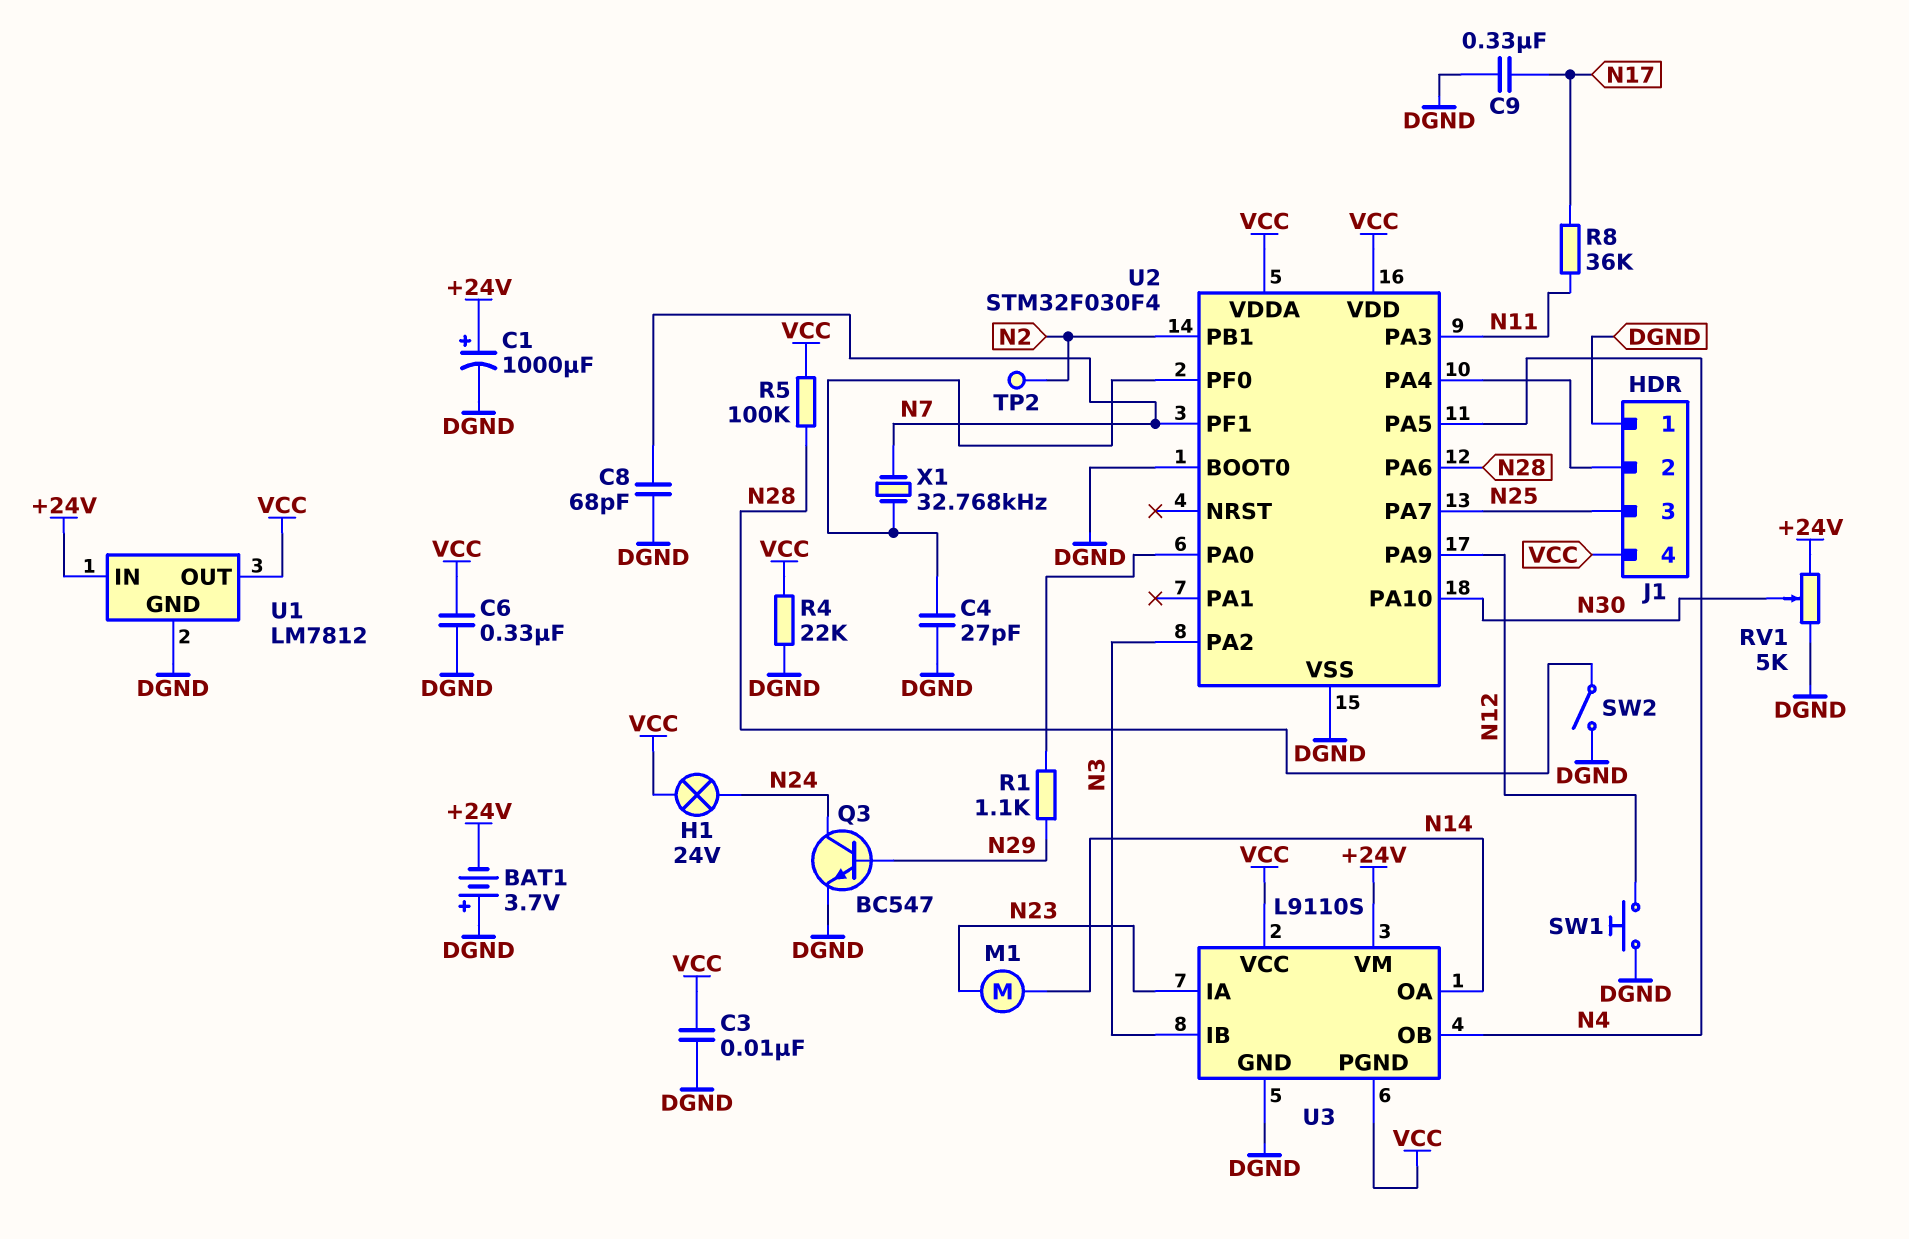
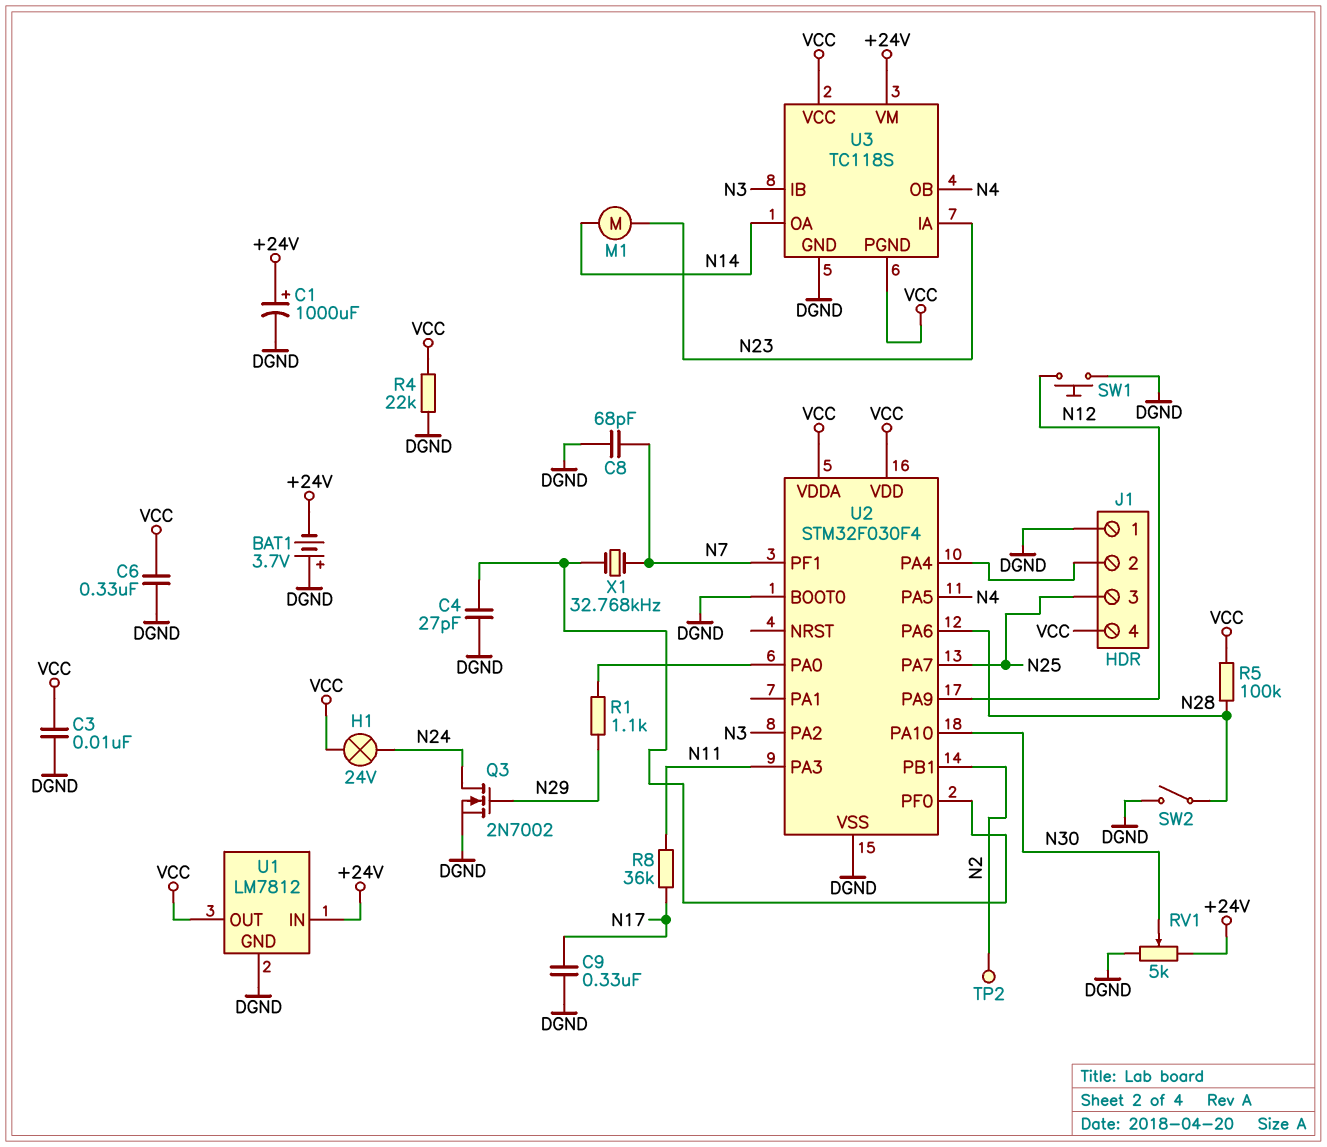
Q3: NPN BC547 (B N29, C N24, E DGND) -> NMOS 2N7002 (G N29, D N24, S DGND)
U3: L9110S -> TC118S

